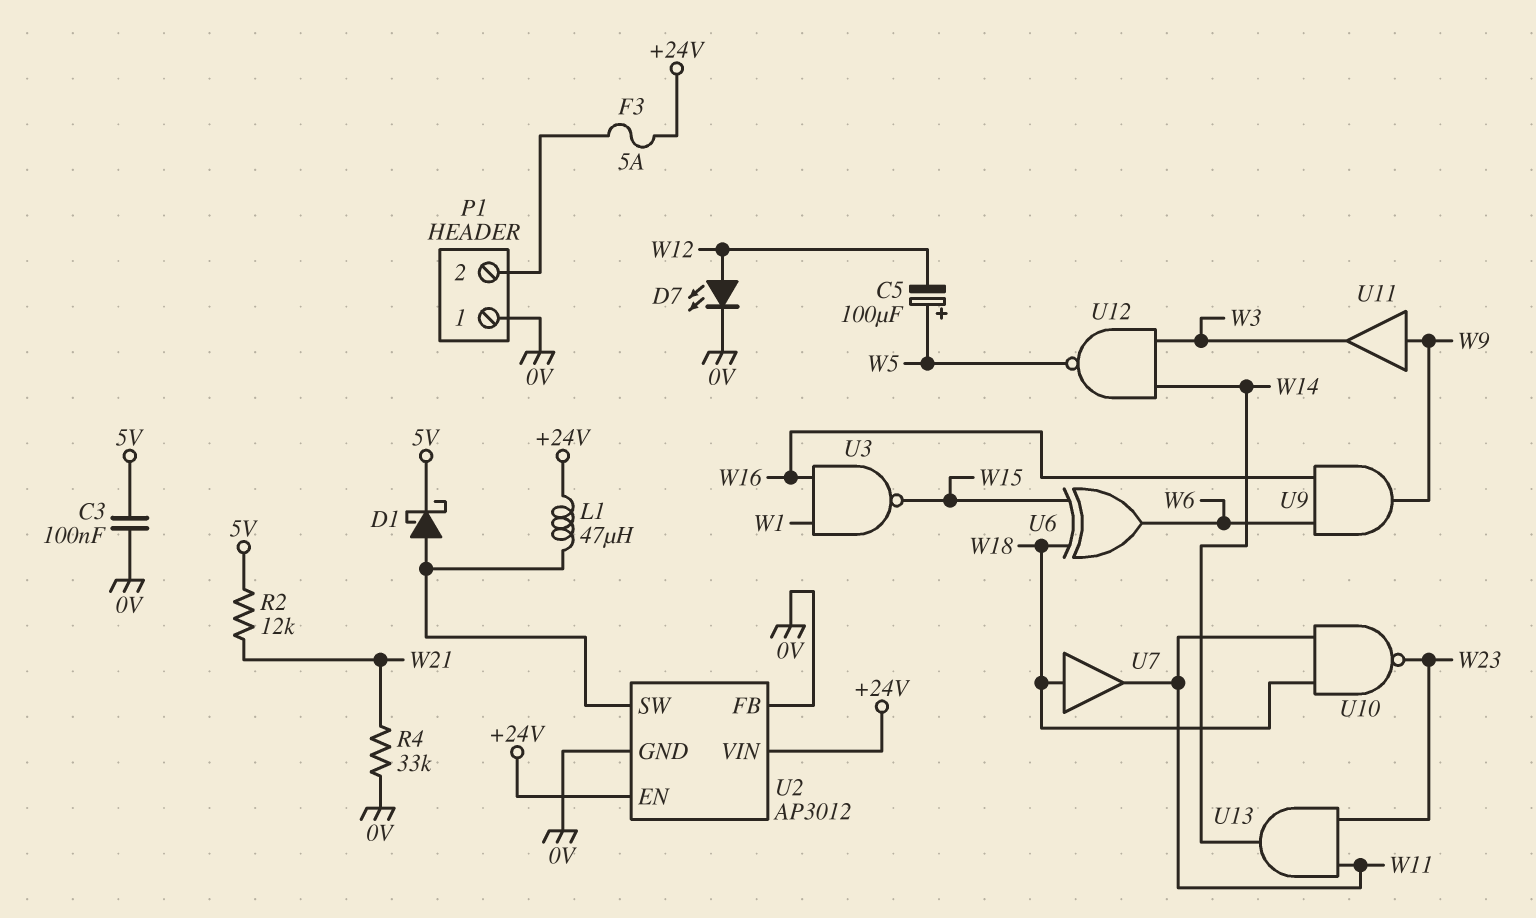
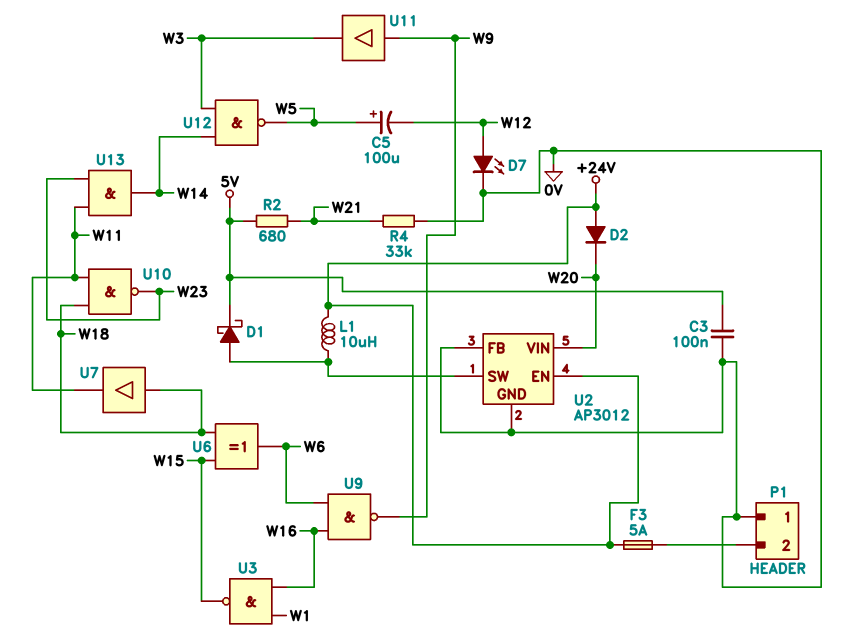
D2: none -> diode (A +24V, K W20)
L1: 47uH (+24V, U2/SW) -> 10uH (+24V, U2/SW)
R2: 12k (5V, W21) -> 680 (5V, W21)
U2 pin VIN: +24V -> W20
U9: AND (in W6, in W16, out W9) -> NAND (in W6, in W16, out W9)

